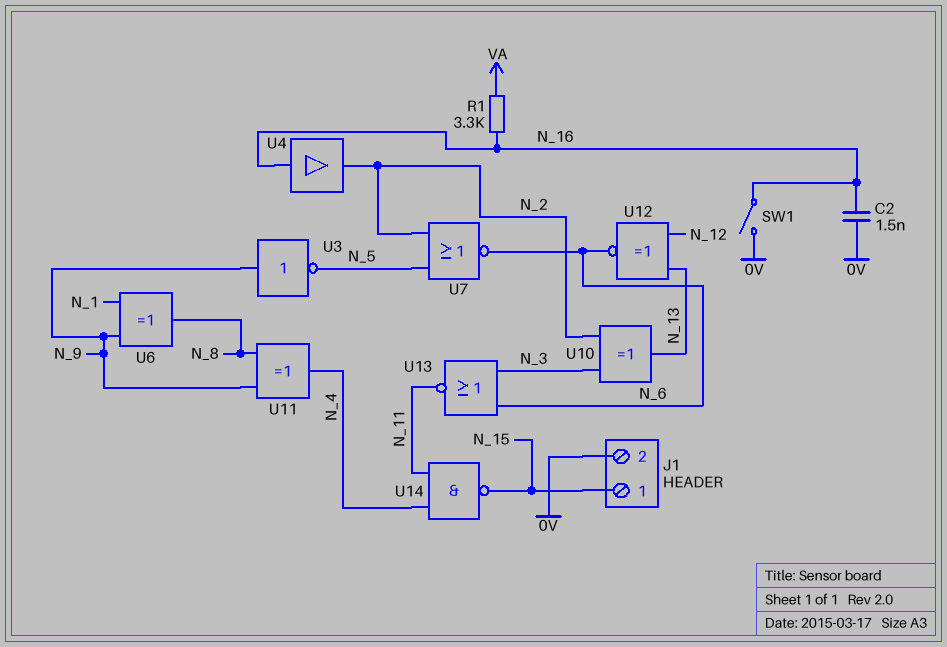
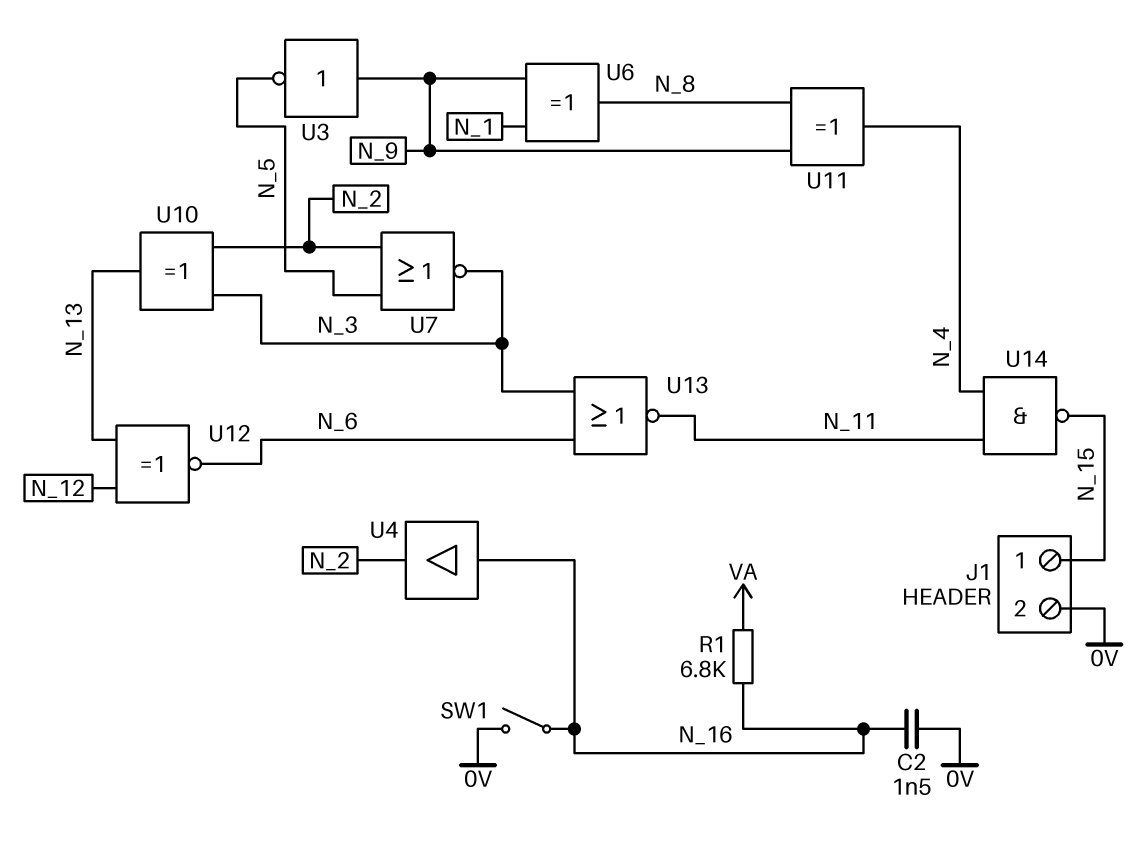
R1: 3.3k (N_16, VA) -> 6.8k (N_16, VA)
U7: NOR (in N_2, in N_5, out N_6) -> NOR (in N_2, in N_5, out N_3)

